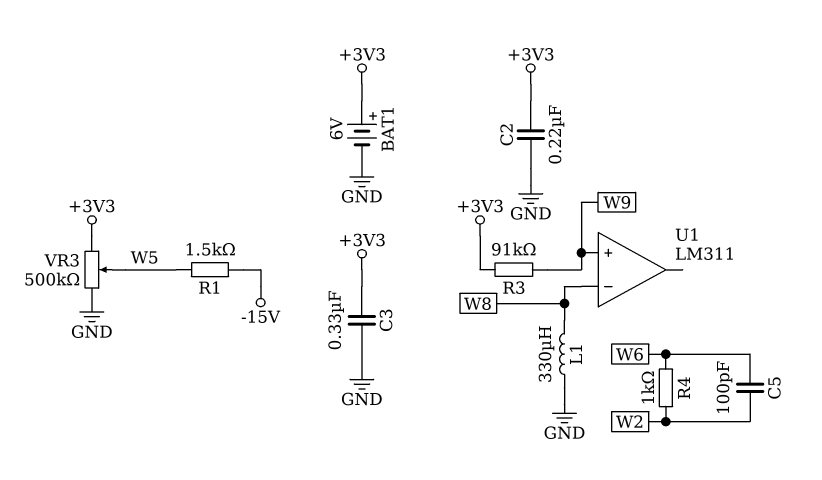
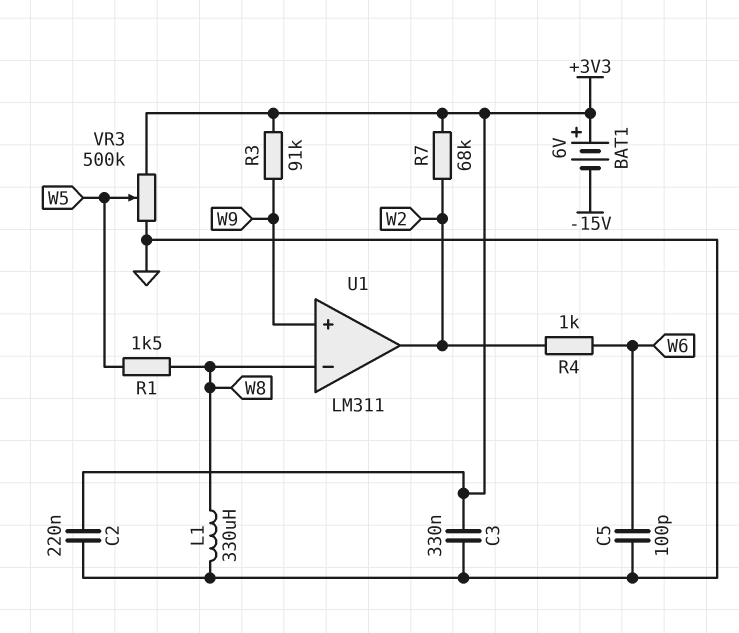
BAT1: 6V (plus +3V3, minus GND) -> 6V (plus +3V3, minus -15V)
C5: 100pF (W2, W6) -> 100pF (GND, W6)
R1: 1.5k (-15V, W5) -> 1.5k (W5, W8)
R7: none -> 68k (+3V3, W2)
U1 pin out: none -> W2

